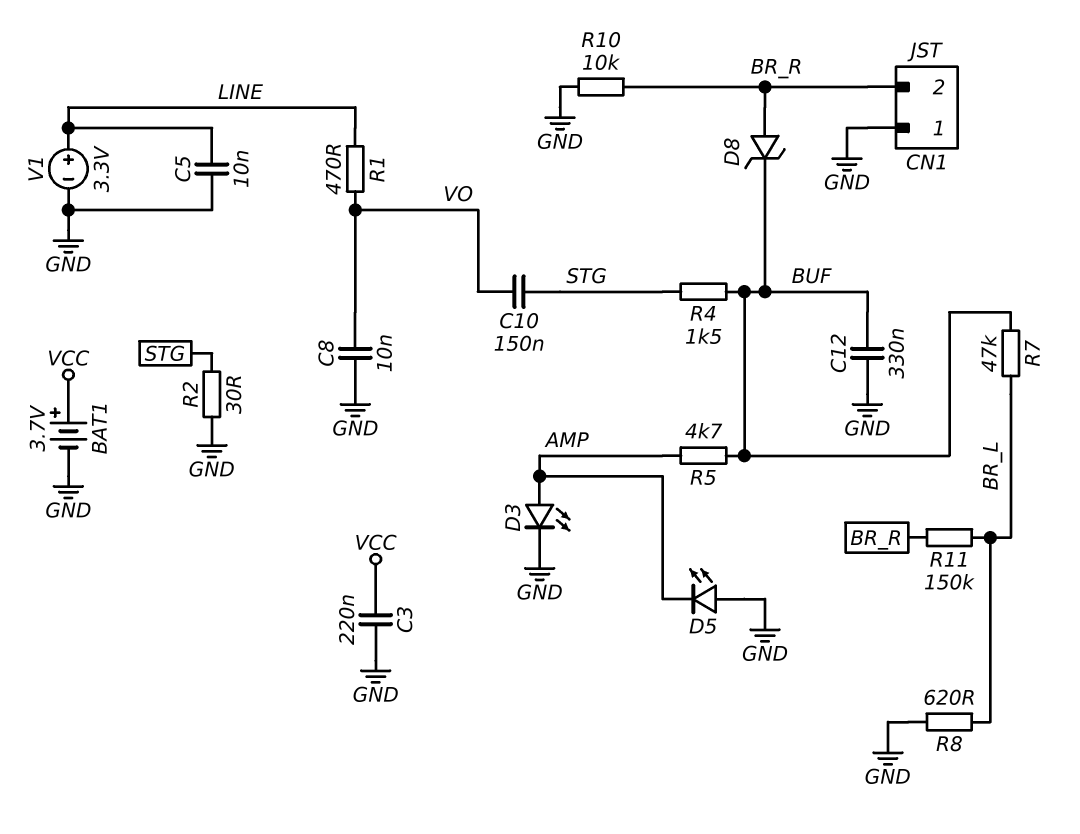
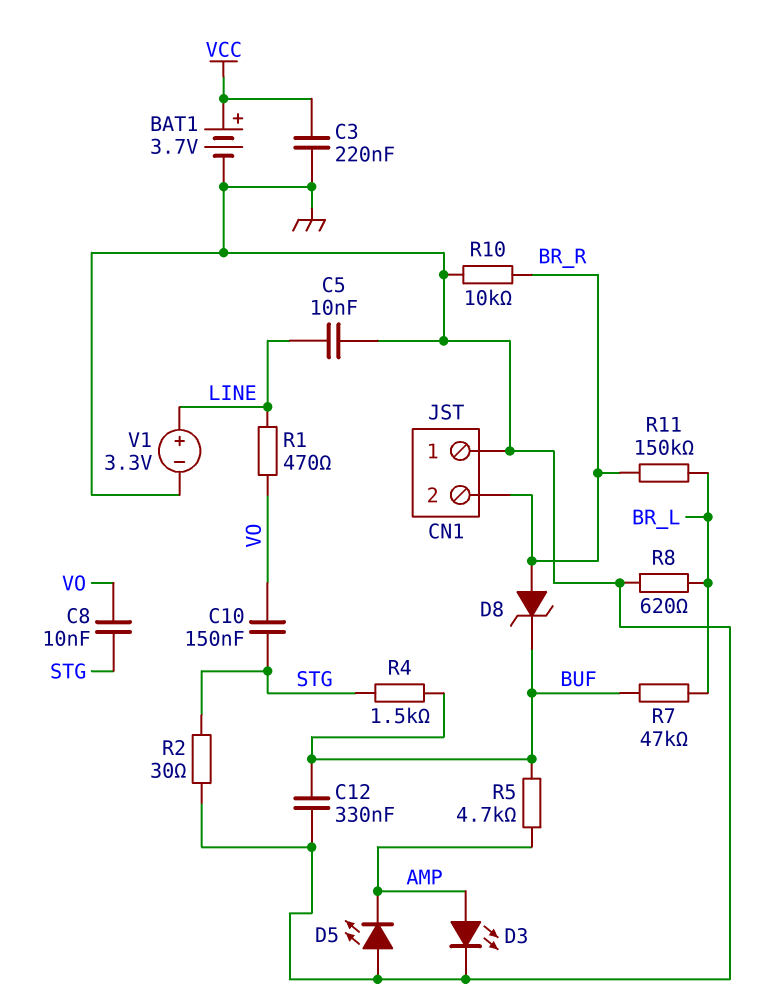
C8: 10nF (GND, VO) -> 10nF (STG, VO)

